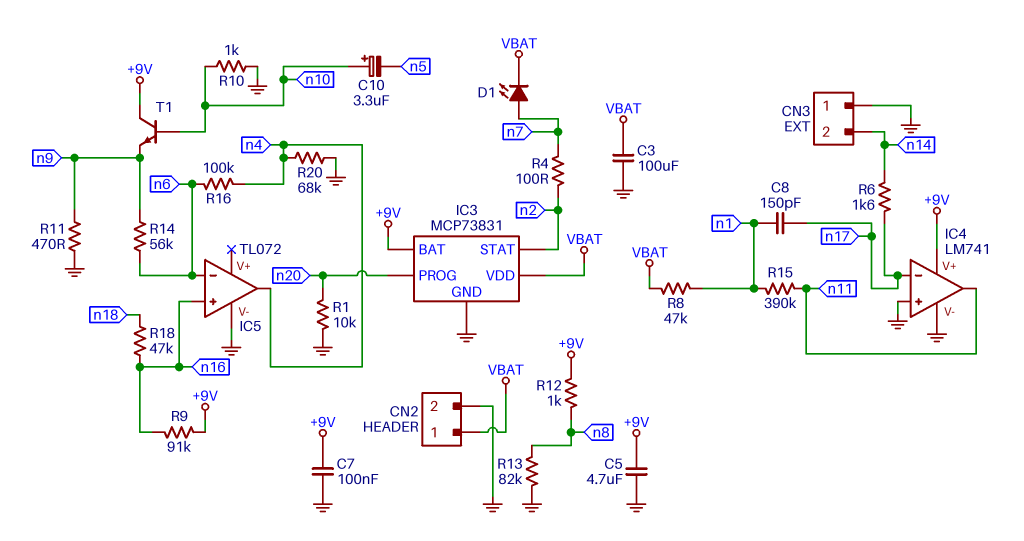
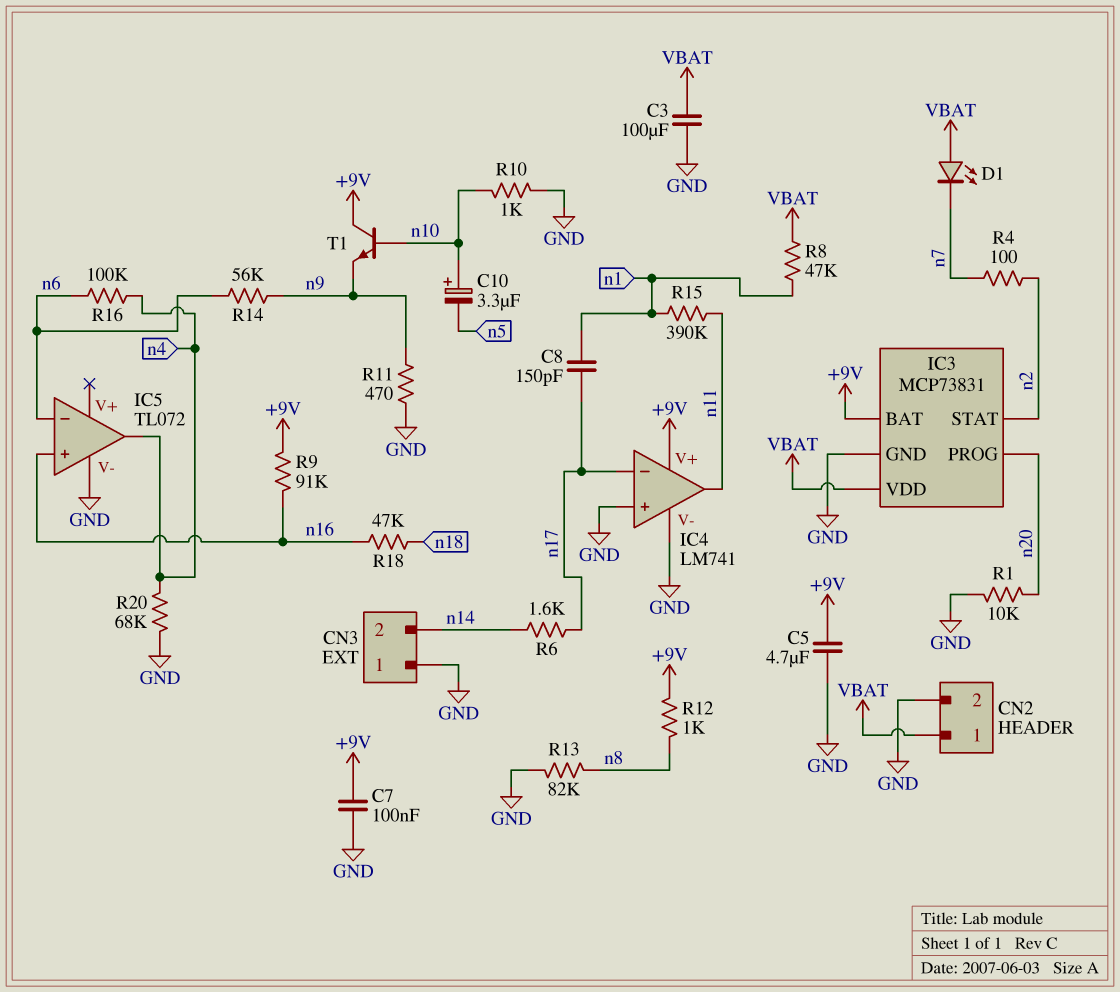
D1: LED (A n7, K VBAT) -> LED (A VBAT, K n7)

